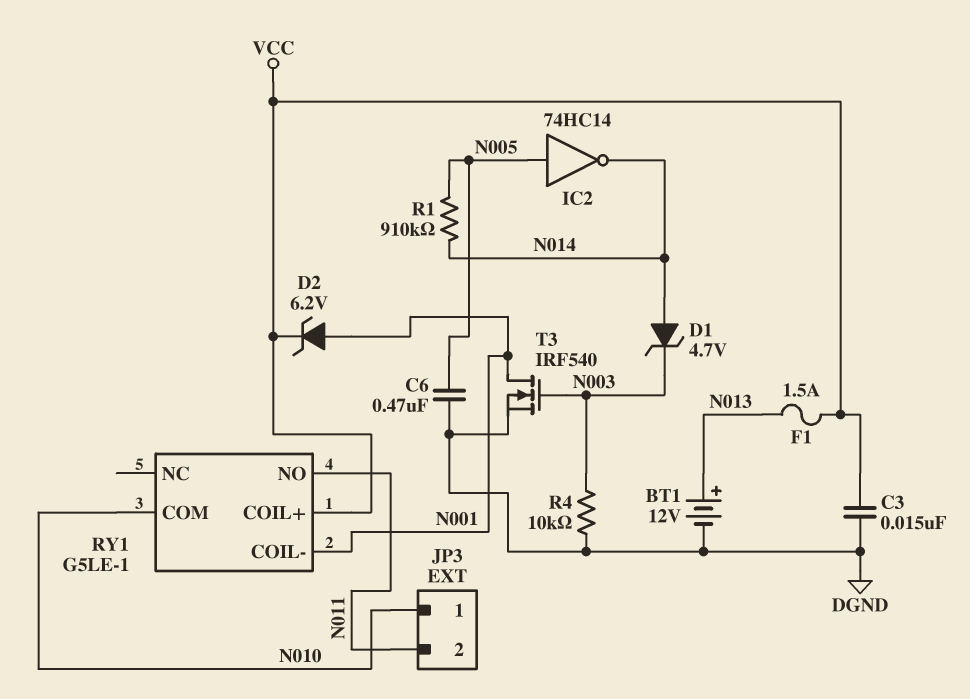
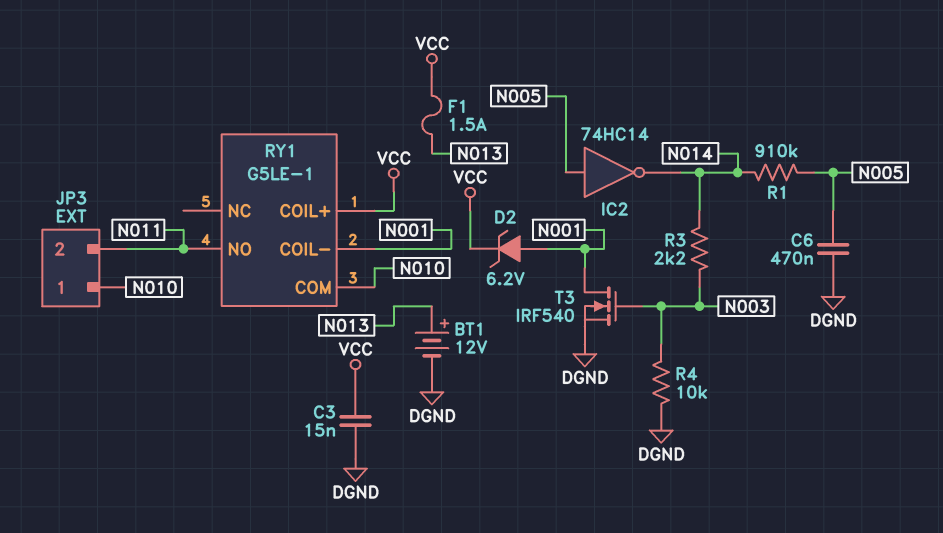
D1: zener 4.7V (A N014, K N003) -> none
R3: none -> 2.2k (N003, N014)

